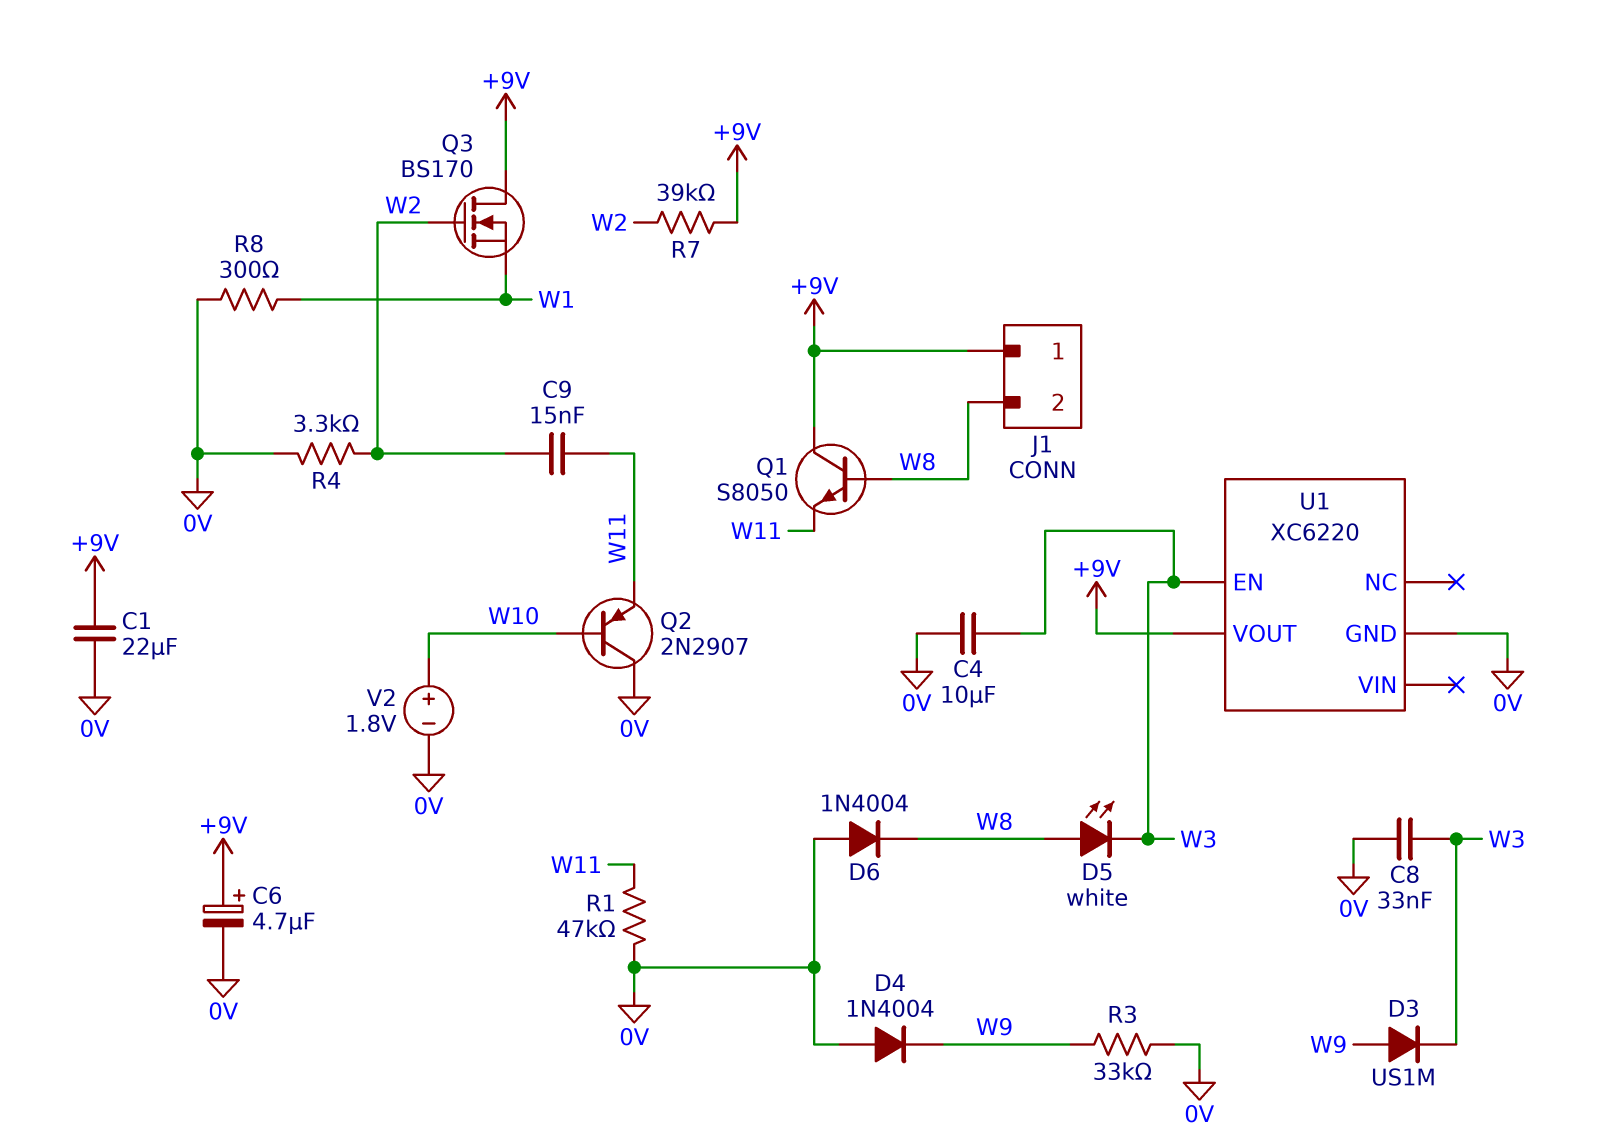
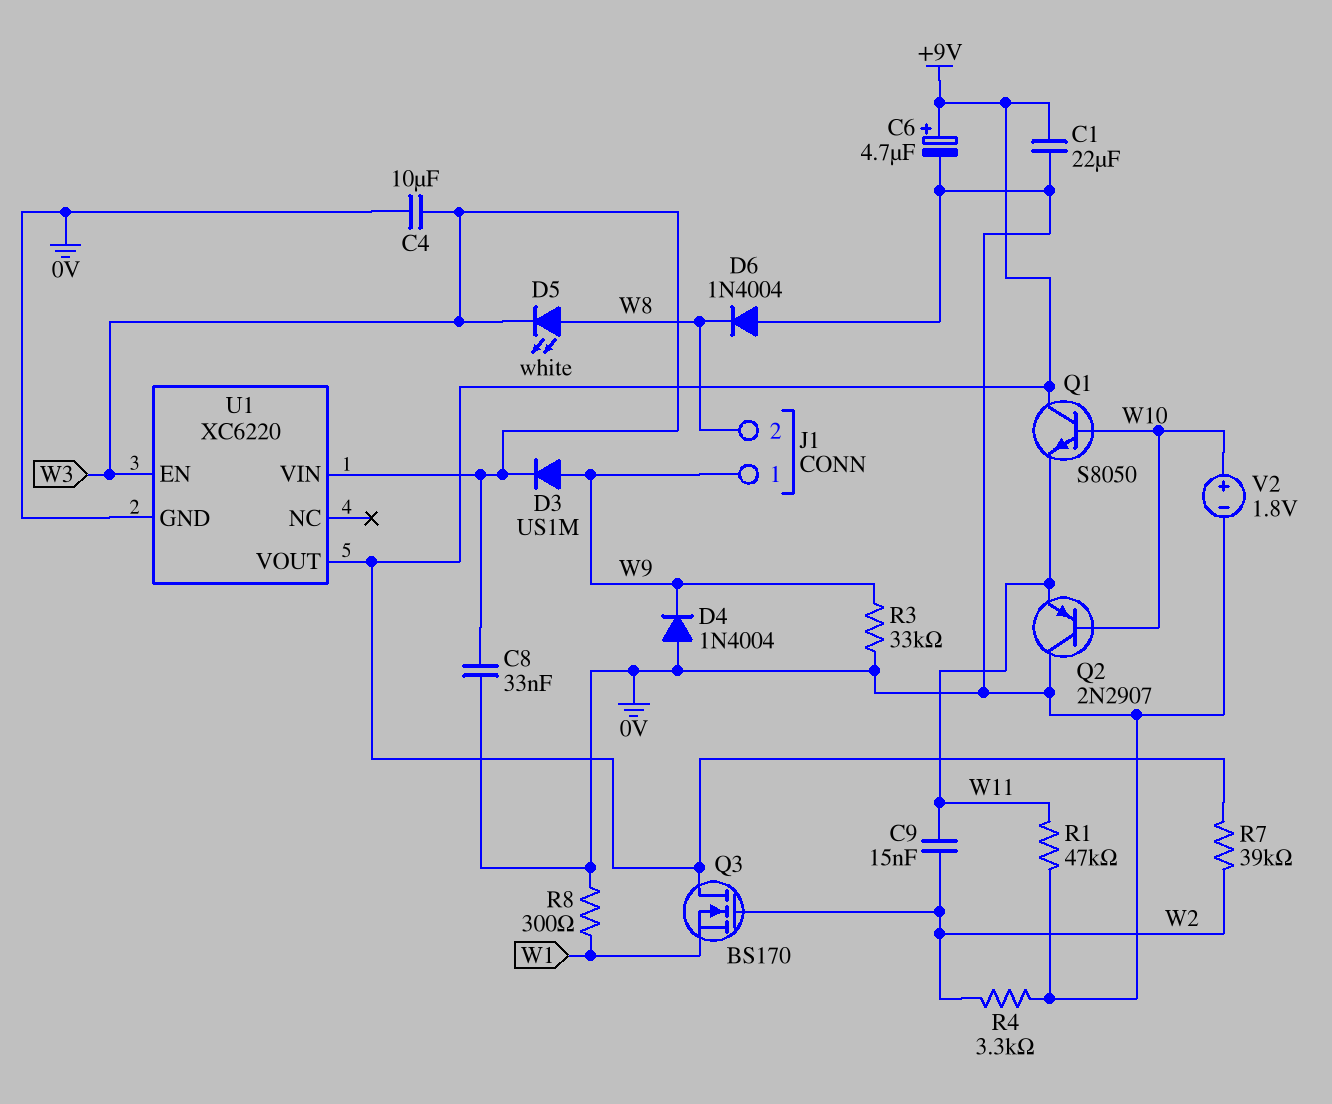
J1 pin 1: +9V -> W9
Q1: NPN S8050 (B W8, C +9V, E W11) -> NPN S8050 (B W10, C +9V, E W11)
U1 pin VIN: none -> W3

